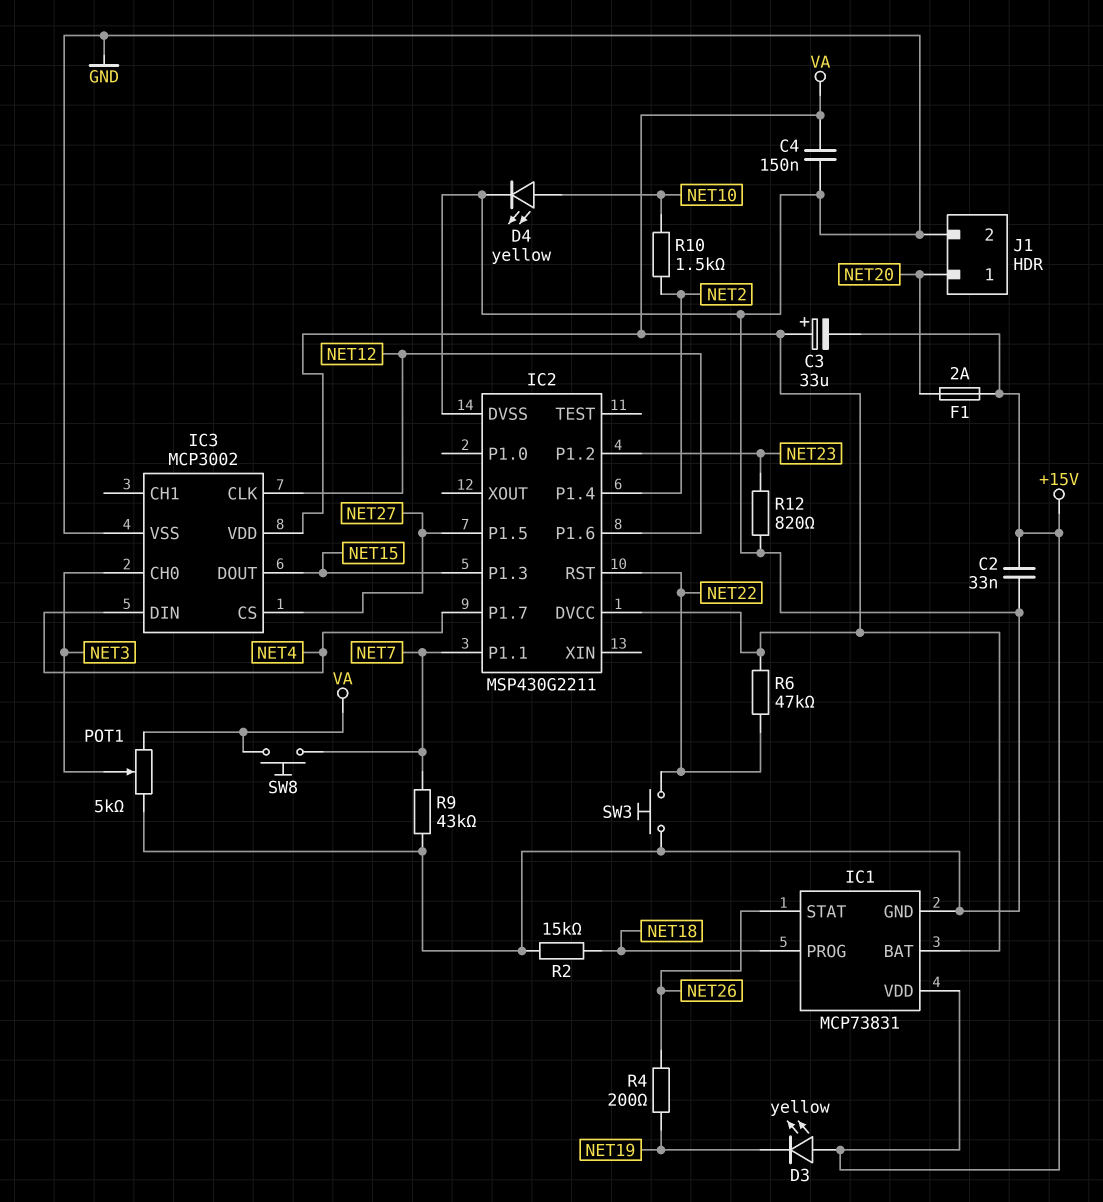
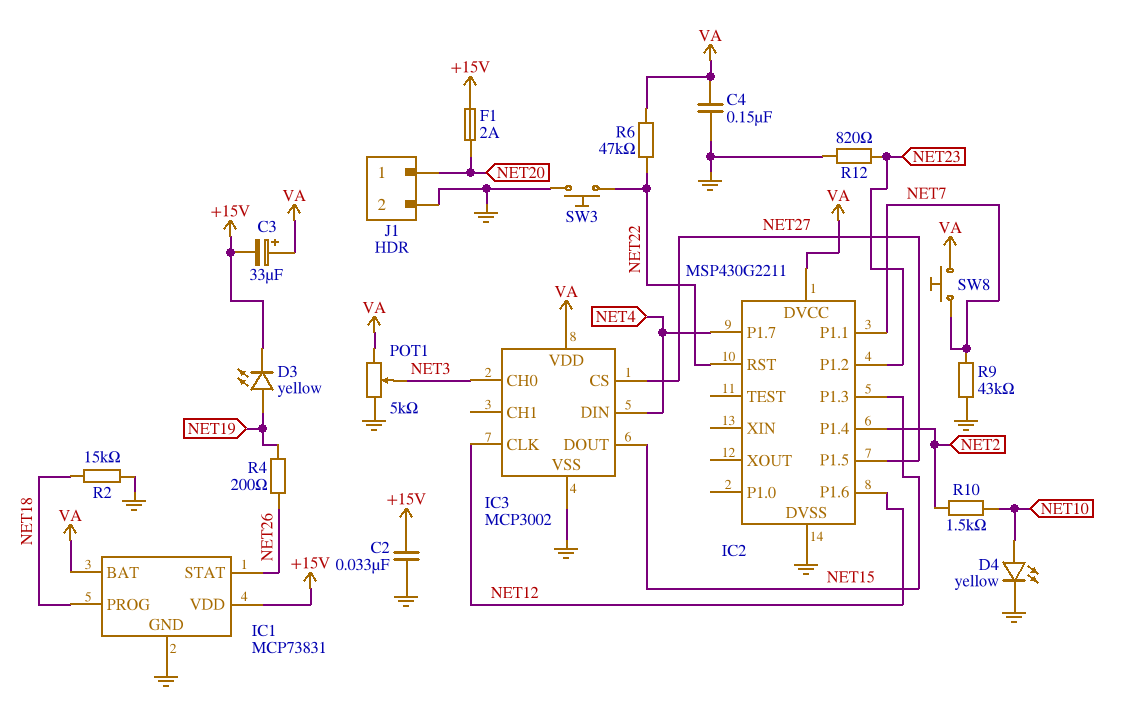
D3: LED yellow (A +15V, K NET19) -> LED yellow (A NET19, K +15V)

